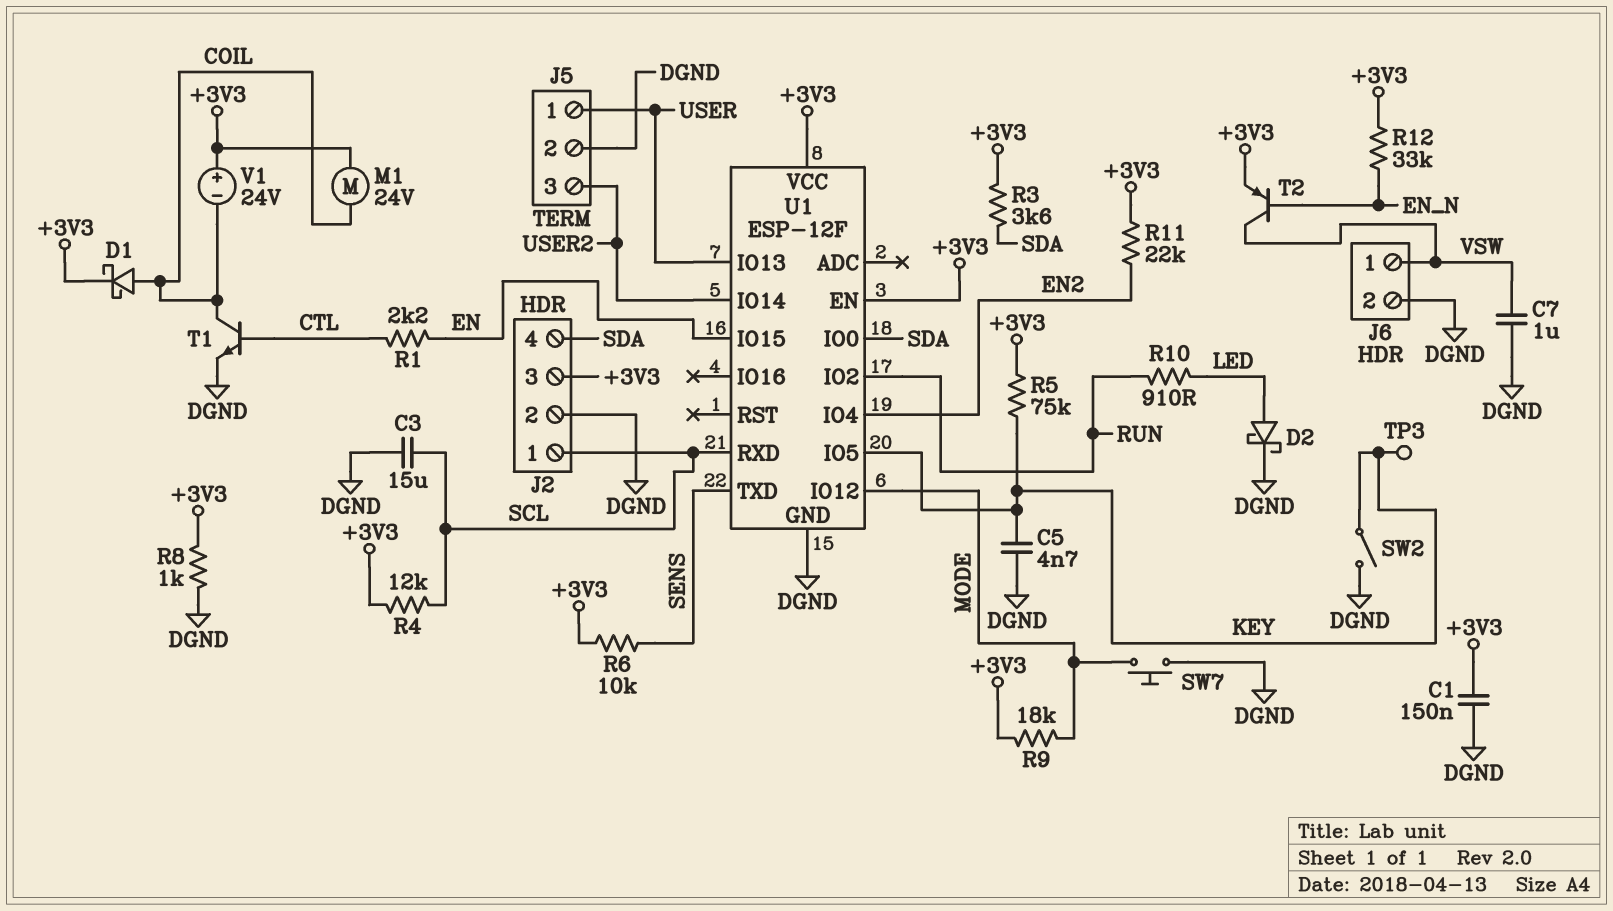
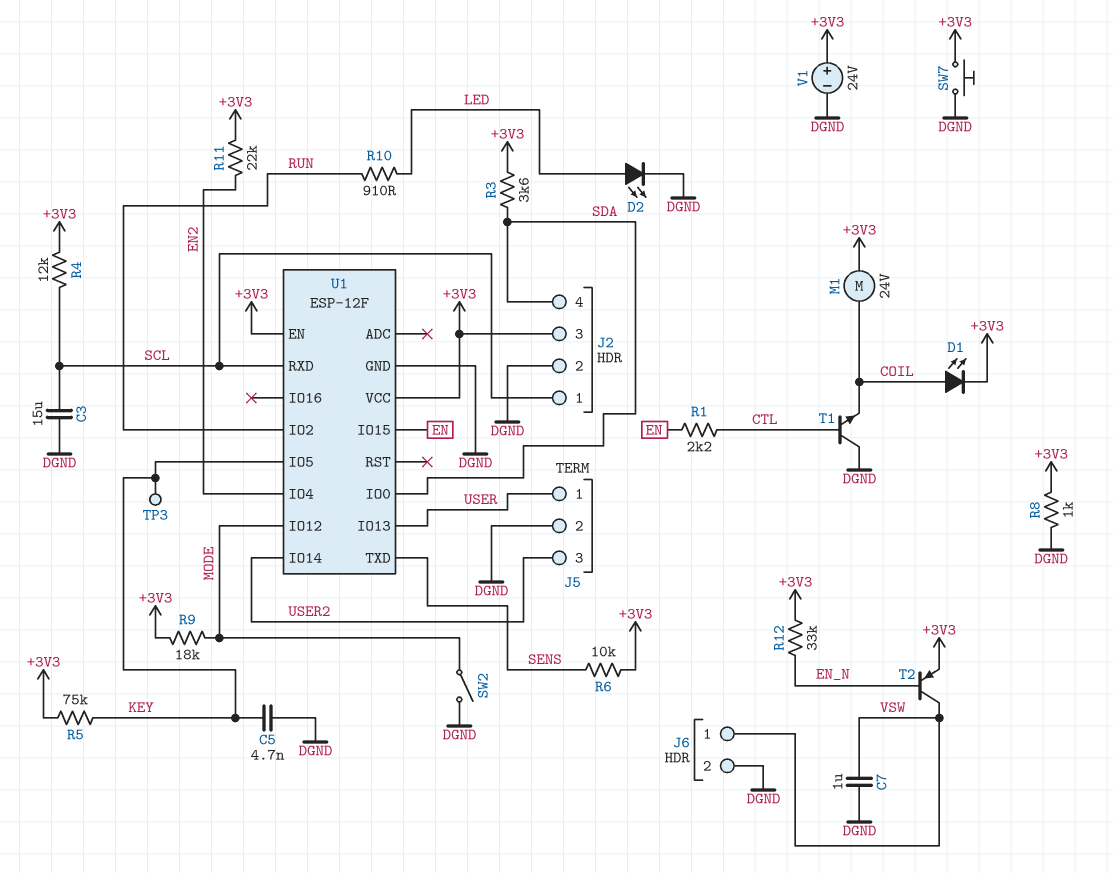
C1: 150nF (+3V3, DGND) -> none
D1: schottky (A COIL, K +3V3) -> LED (A COIL, K +3V3)
D2: schottky (A LED, K DGND) -> LED (A LED, K DGND)
SW2: switch (DGND, KEY) -> switch (DGND, MODE)
SW7: button (DGND, MODE) -> button (+3V3, DGND)
T1: NPN (B CTL, C COIL, E DGND) -> NPN (B CTL, C DGND, E COIL)
V1: 24V (plus +3V3, minus COIL) -> 24V (plus +3V3, minus DGND)

